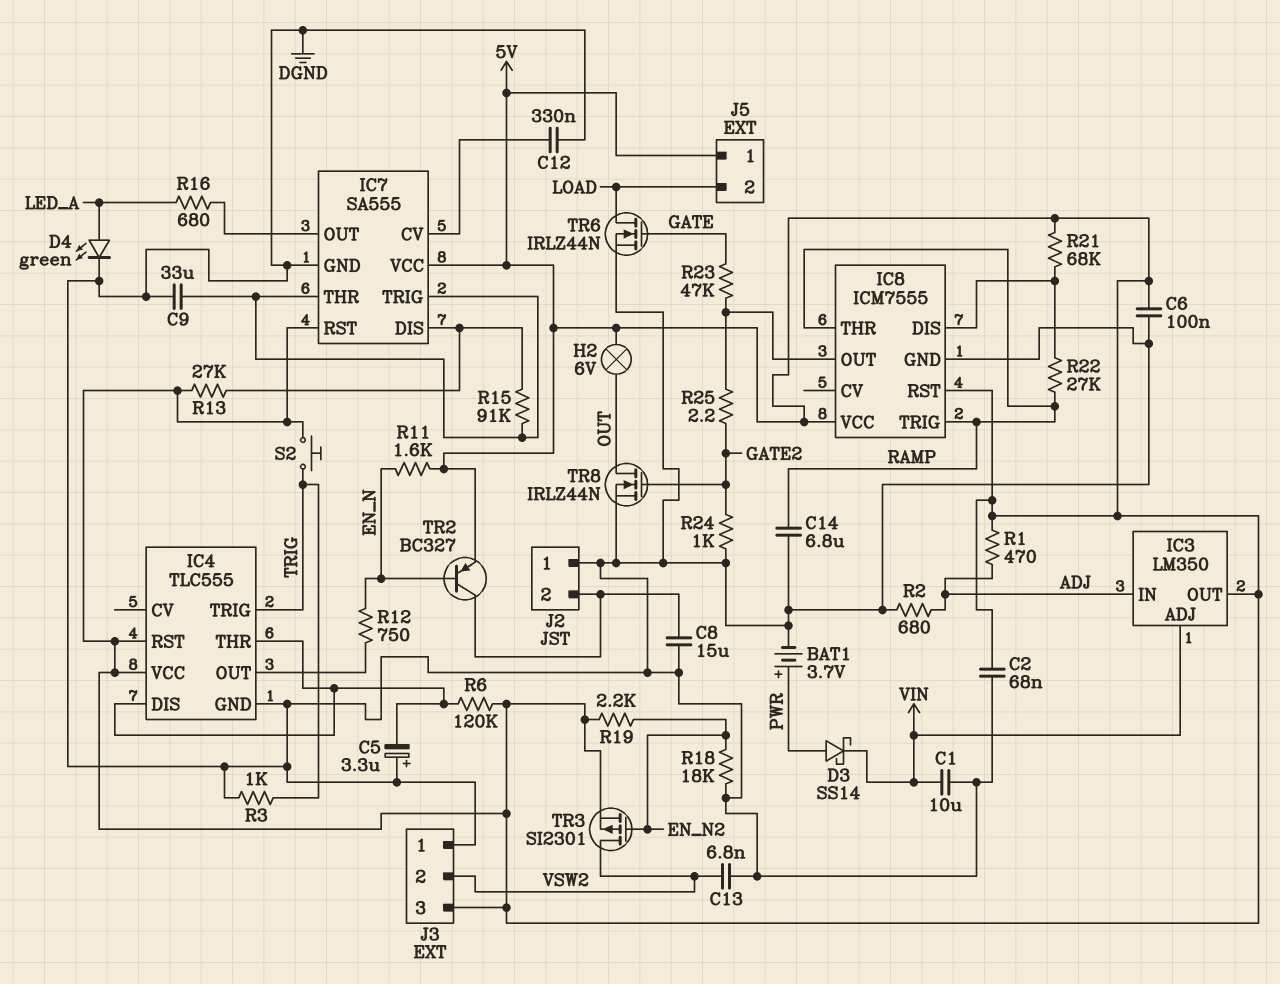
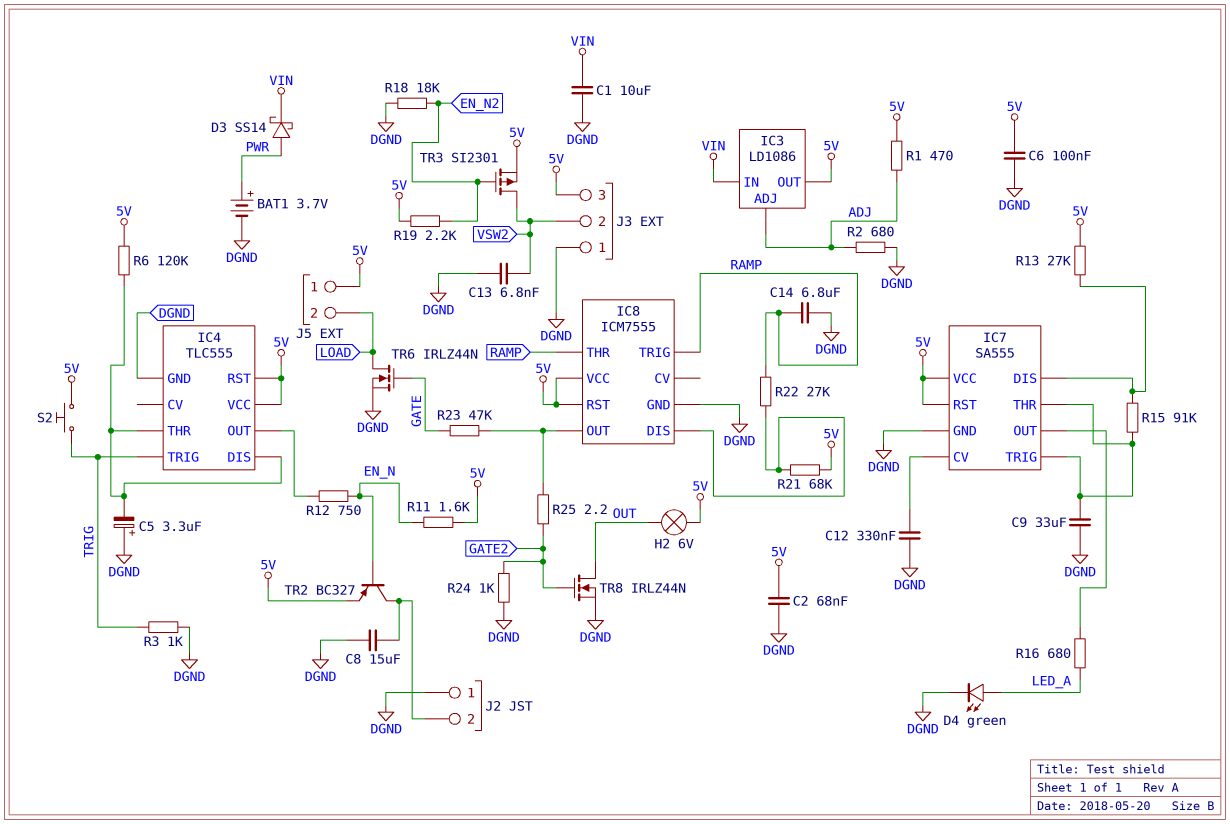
IC3: LM350 -> LD1086
IC3 pin ADJ: VIN -> ADJ
IC3 pin IN: ADJ -> VIN

